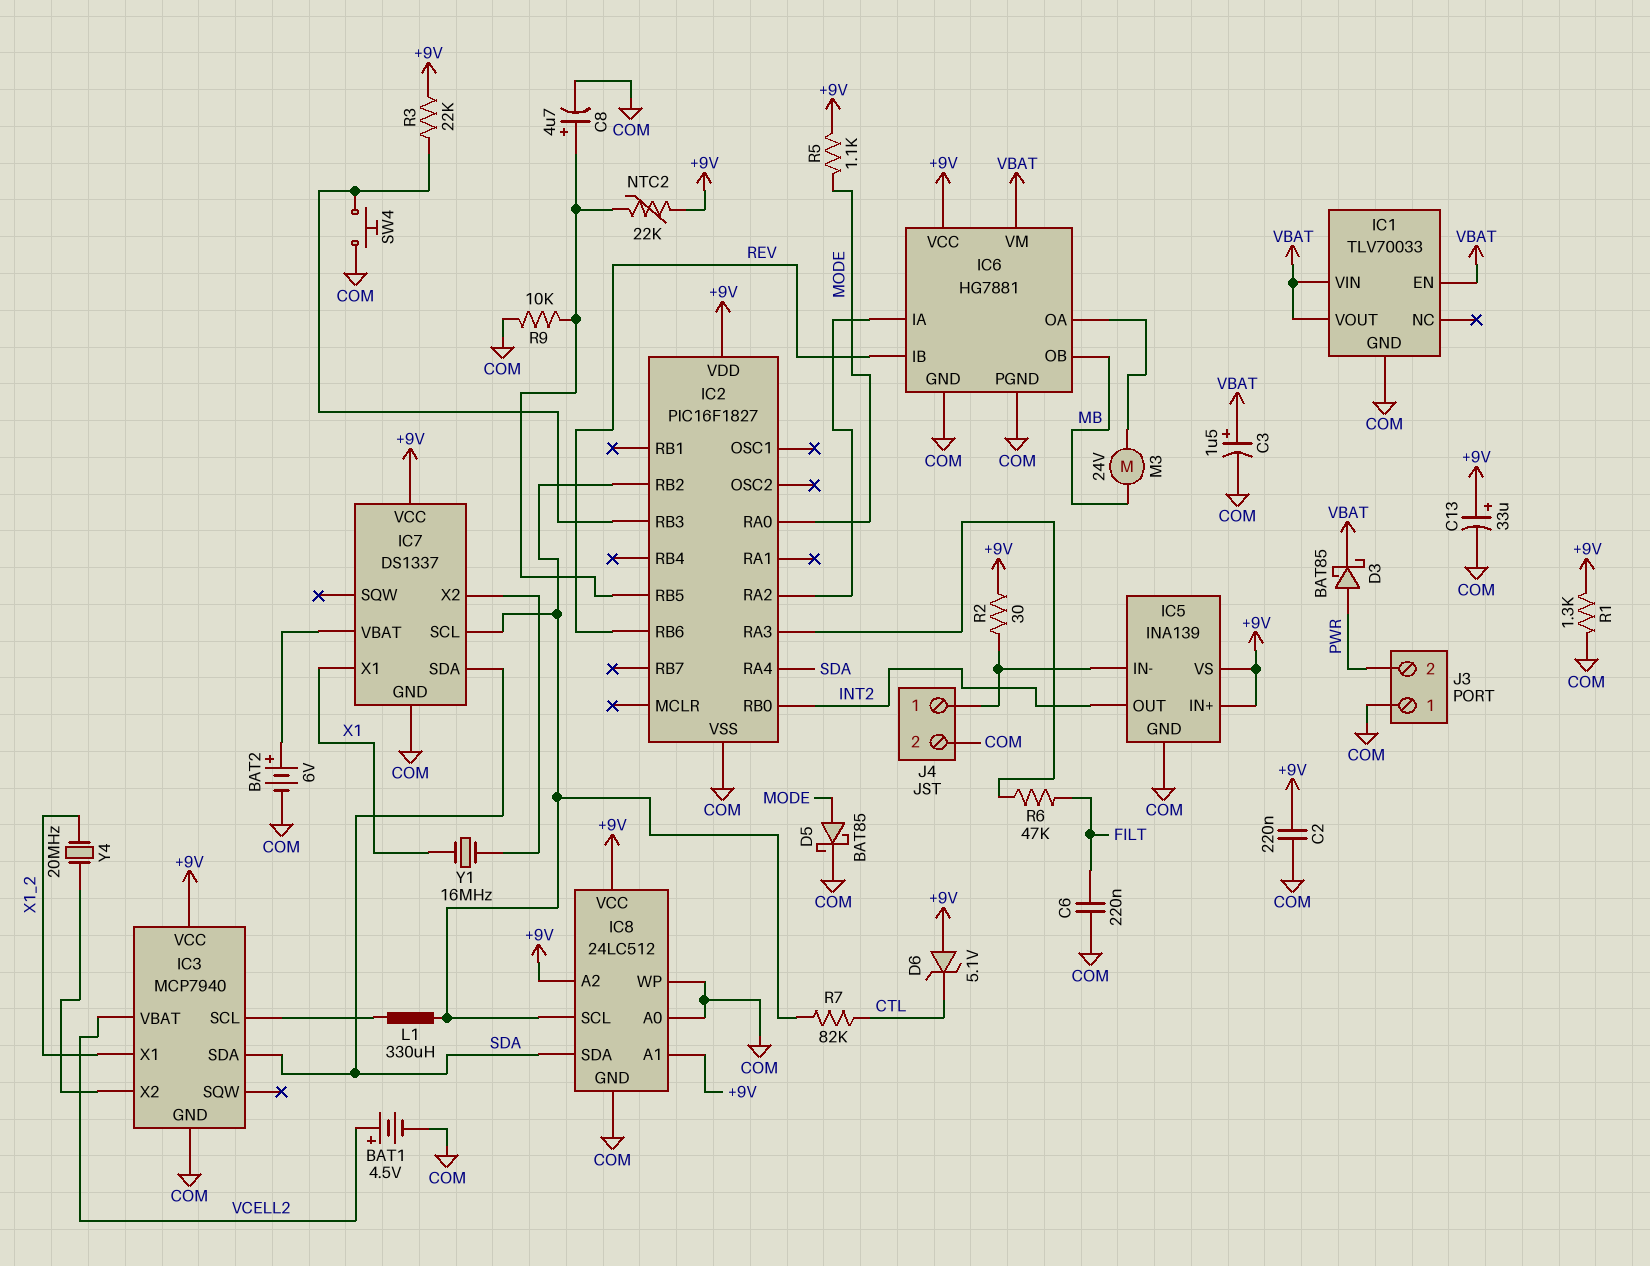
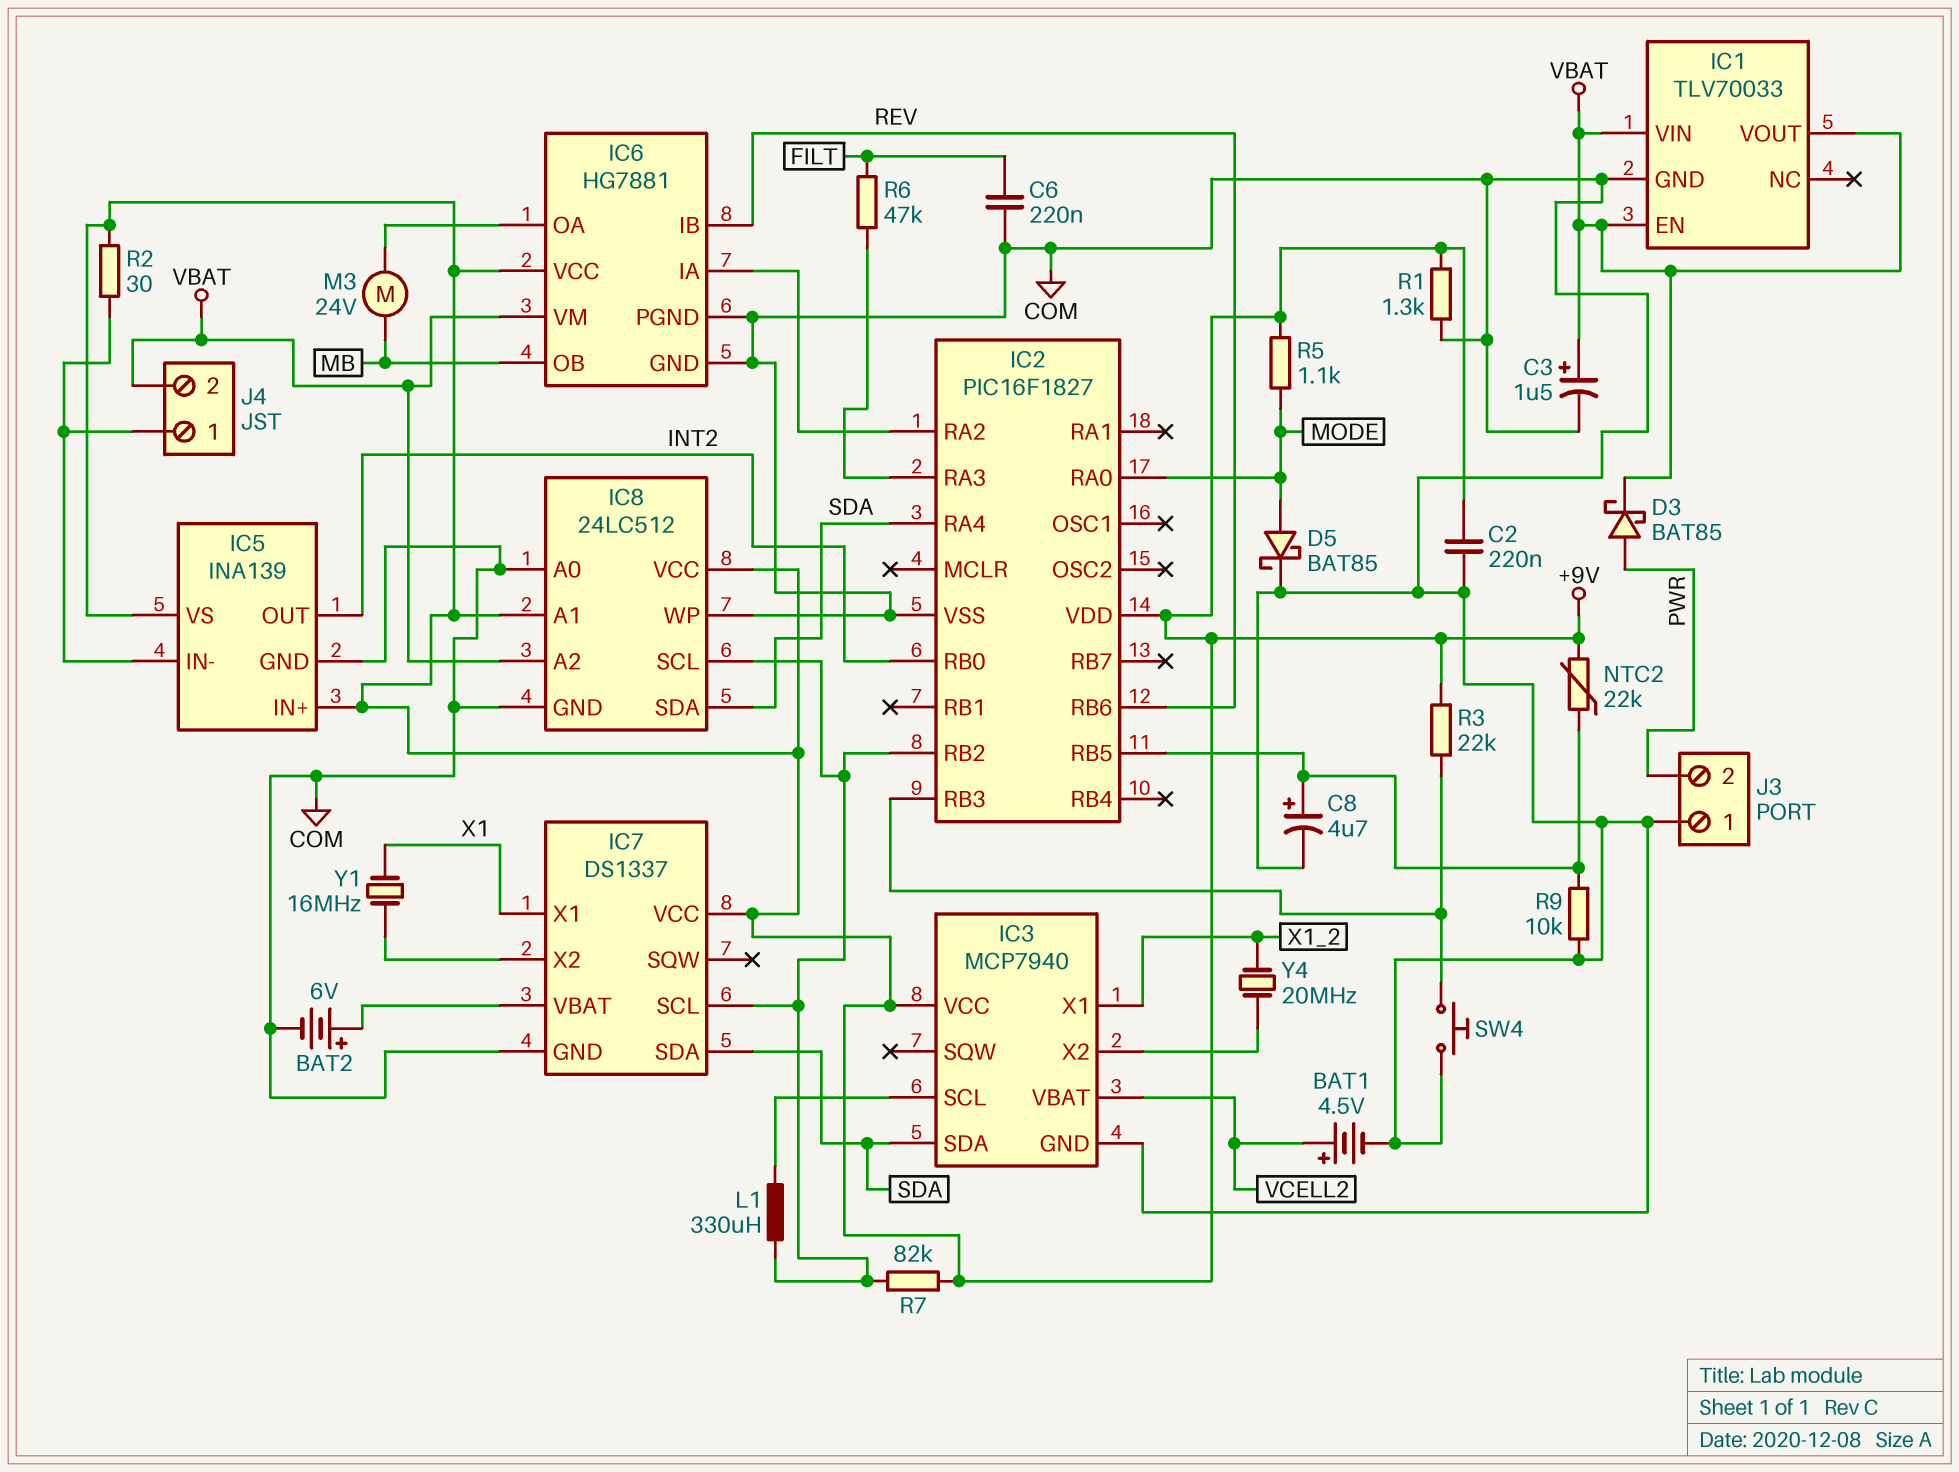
C13: 33uF (plus +9V, minus COM) -> none
D6: zener 5.1V (A +9V, K CTL) -> none
IC8 pin A2: +9V -> VBAT
J4 pin 2: COM -> VBAT
R7: 82k (CTL, IC2/RB2) -> 82k (+9V, IC2/RB2)

